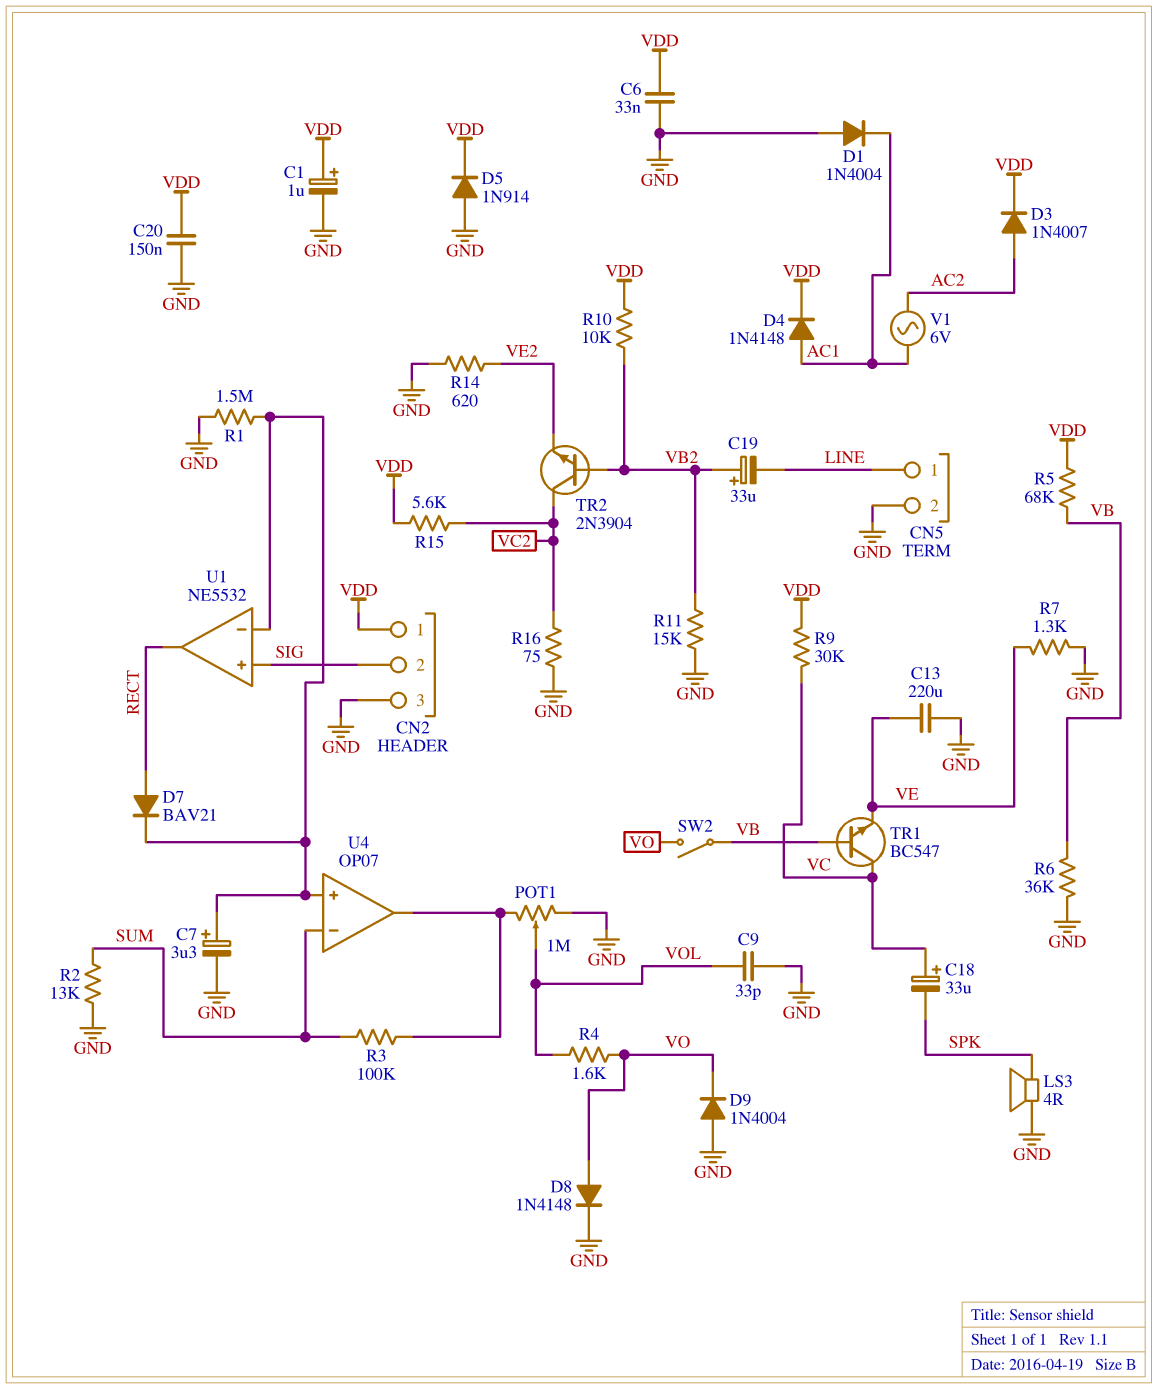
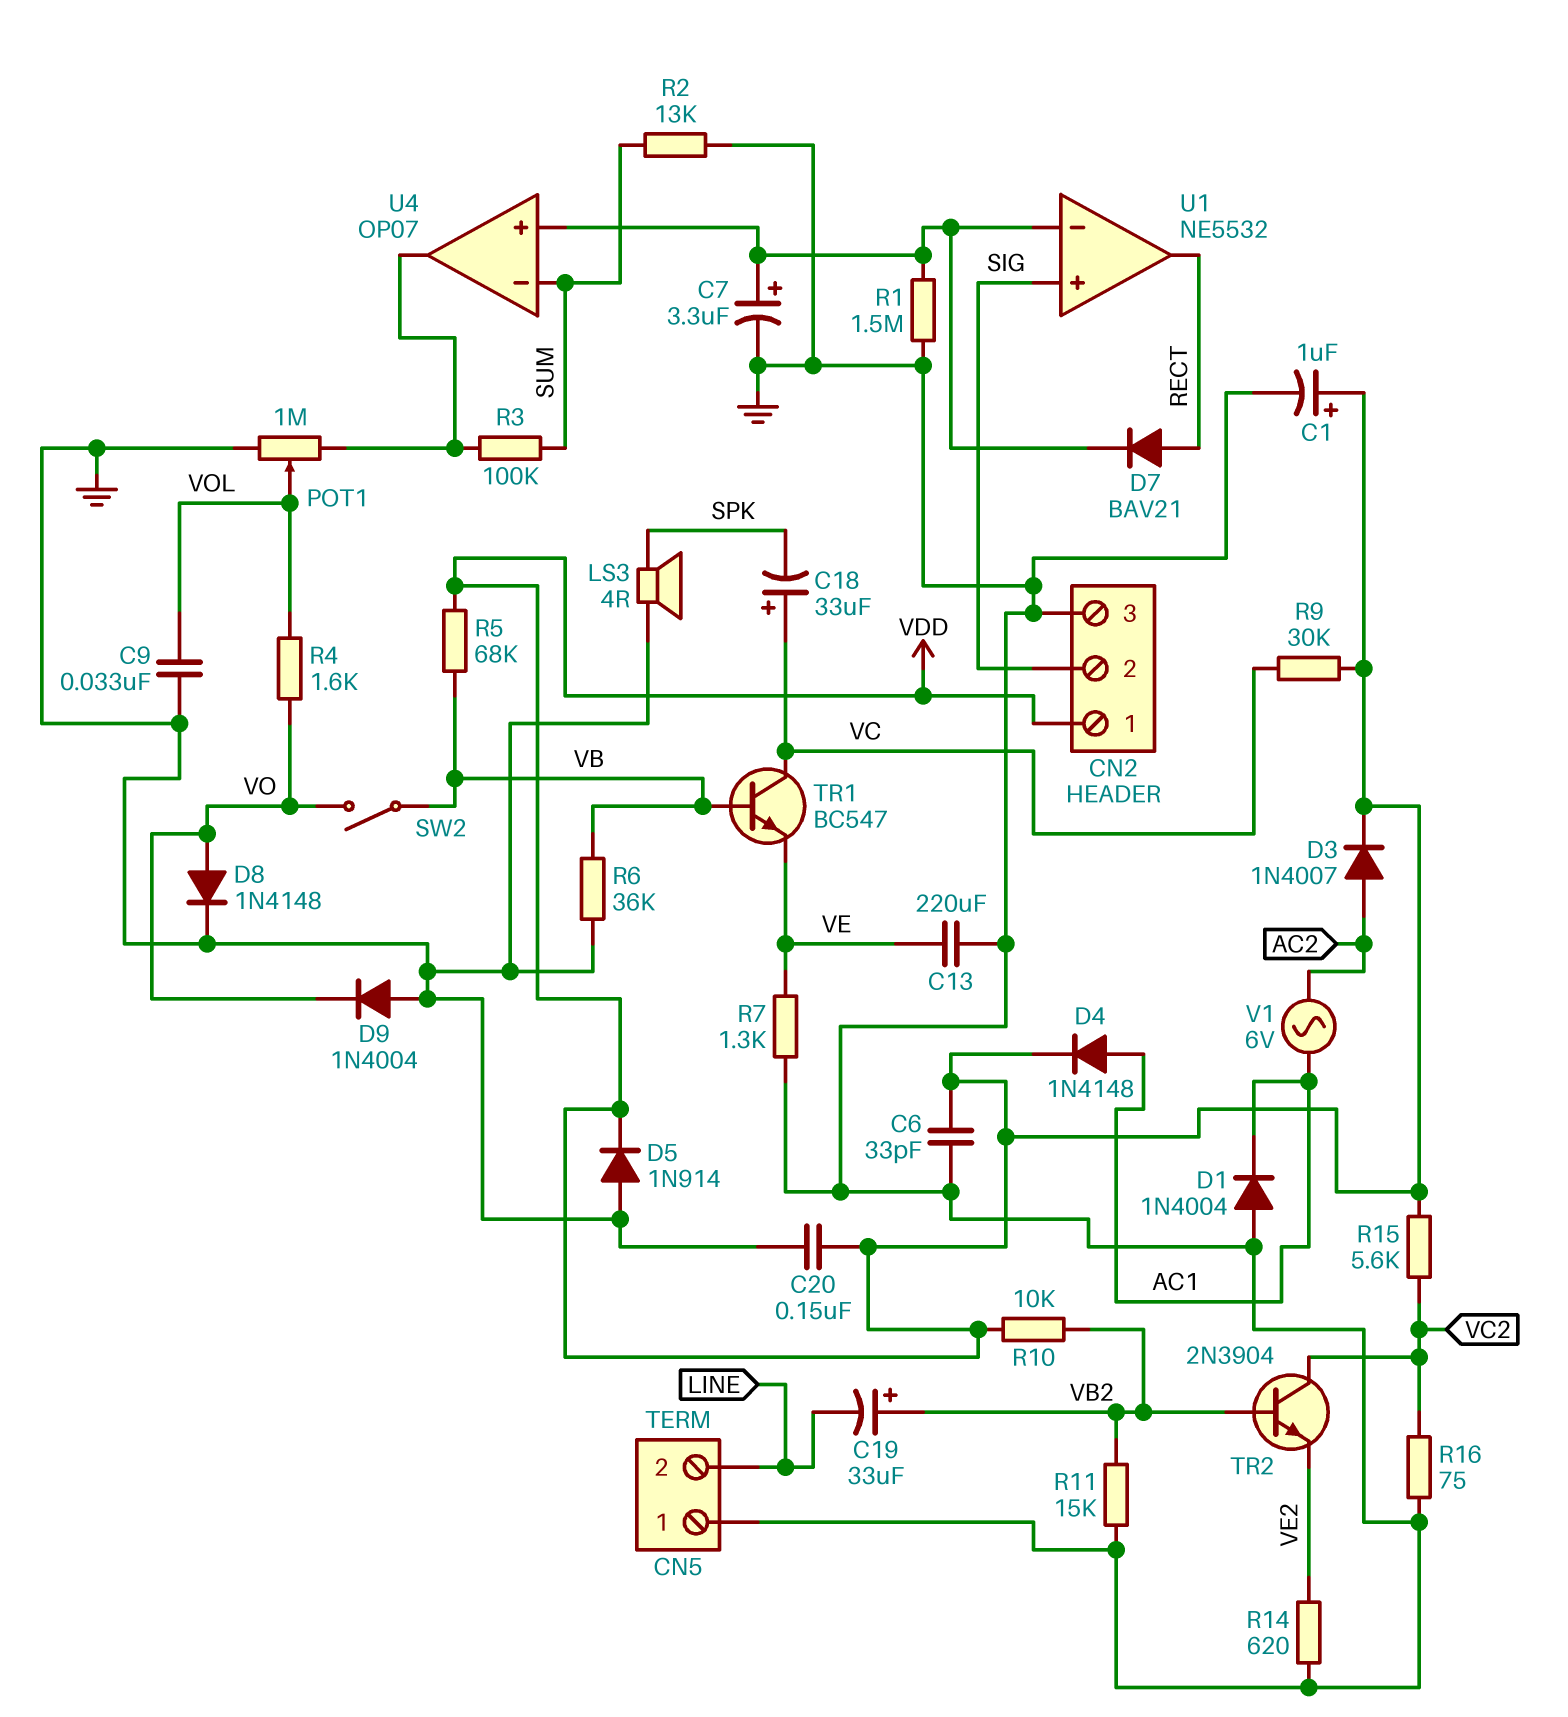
C6: 33nF (GND, VDD) -> 33pF (GND, VDD)
C9: 33pF (GND, VOL) -> 33nF (GND, VOL)
CN5 pin 1: LINE -> GND
CN5 pin 2: GND -> LINE

